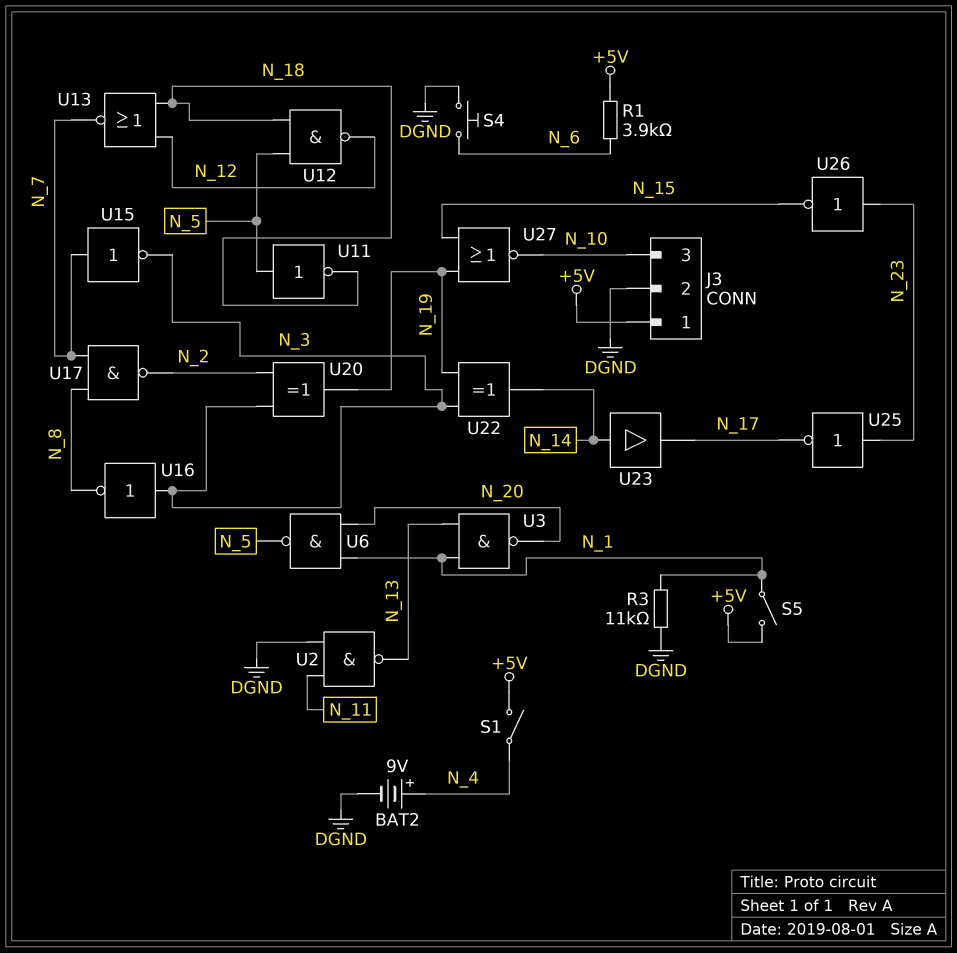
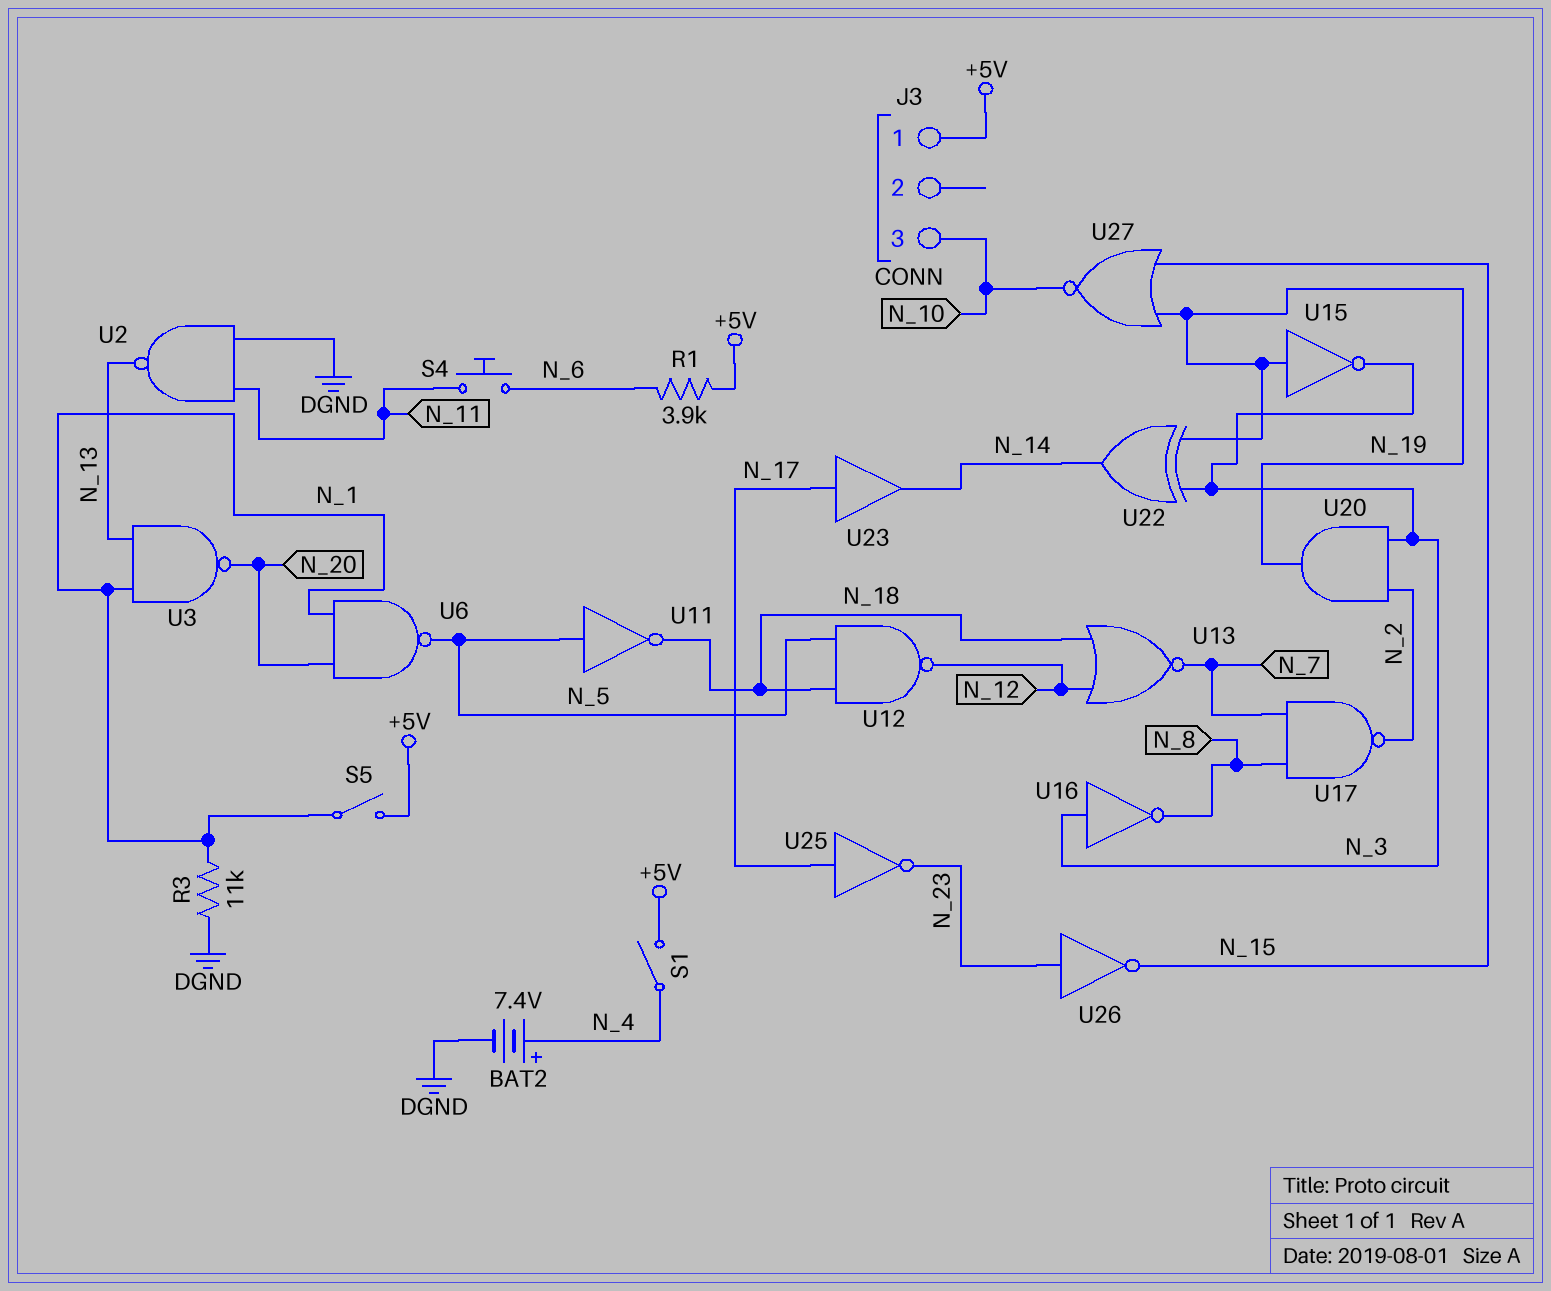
BAT2: 9V (plus N_4, minus DGND) -> 7.4V (plus N_4, minus DGND)
J3 pin 2: DGND -> none
S4: button (DGND, N_6) -> button (N_6, N_11)
U15: NOT (in N_7, out N_3) -> NOT (in N_19, out N_3)
U20: XOR (in N_2, in N_3, out N_19) -> AND (in N_2, in N_3, out N_19)
U23: buffer (in N_14, out N_17) -> buffer (in N_17, out N_14)
U25: NOT (in N_23, out N_17) -> NOT (in N_17, out N_23)

